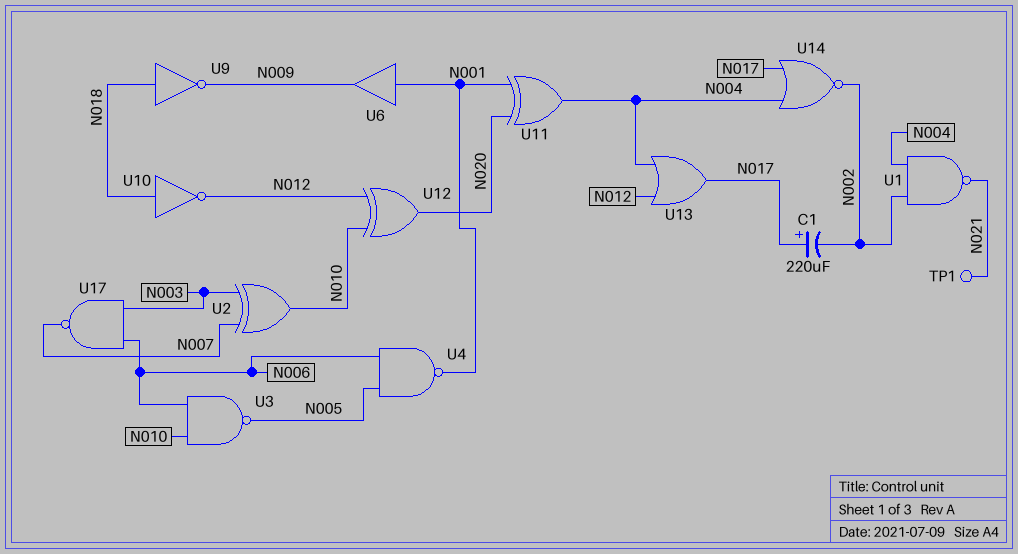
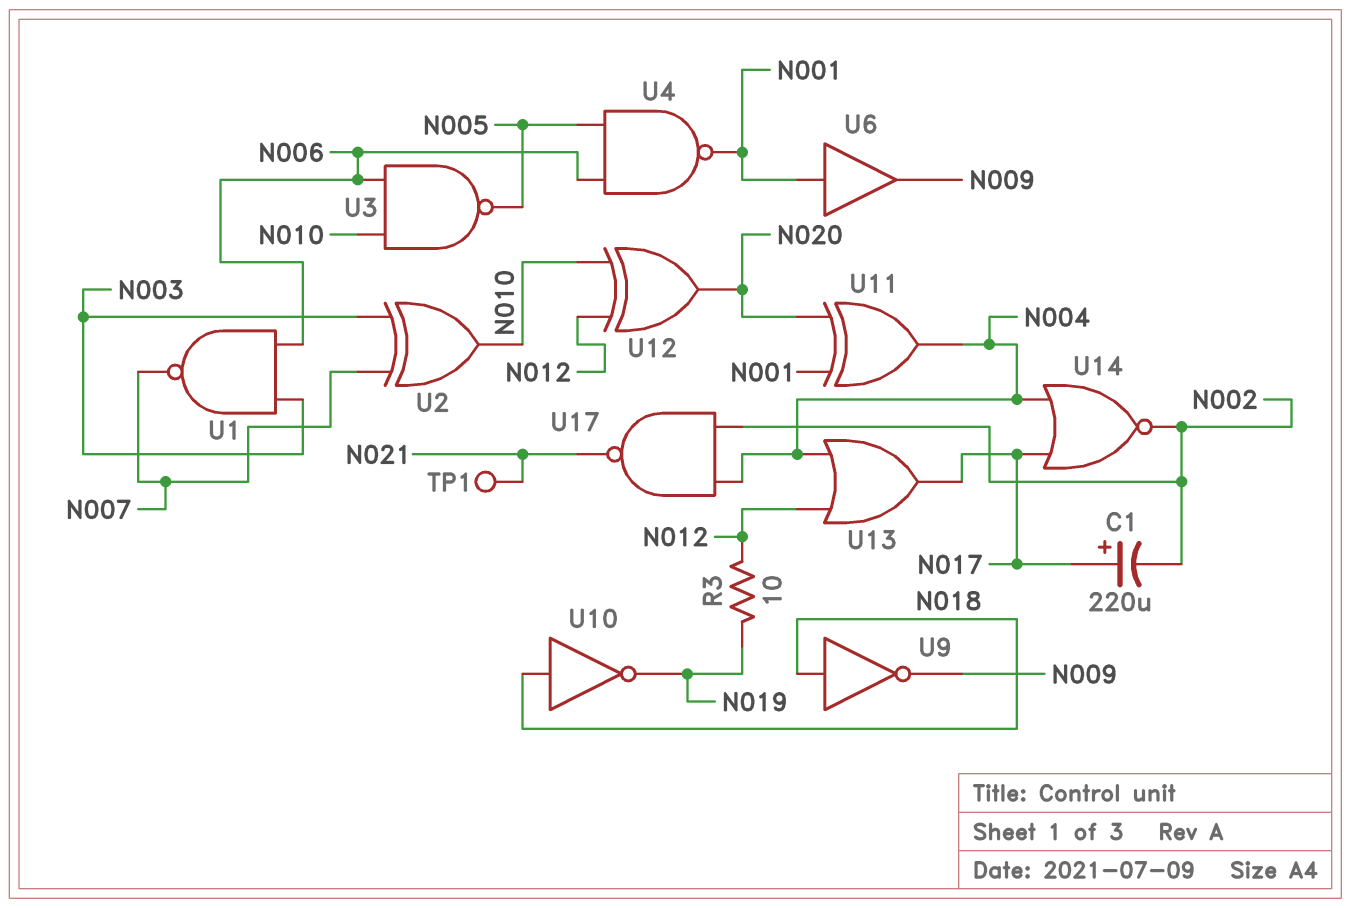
R3: none -> 10 (N012, N019)
U1: NAND (in N002, in N004, out N021) -> NAND (in N003, in N006, out N007)
U10: NOT (in N018, out N012) -> NOT (in N018, out N019)
U17: NAND (in N003, in N006, out N007) -> NAND (in N002, in N004, out N021)

